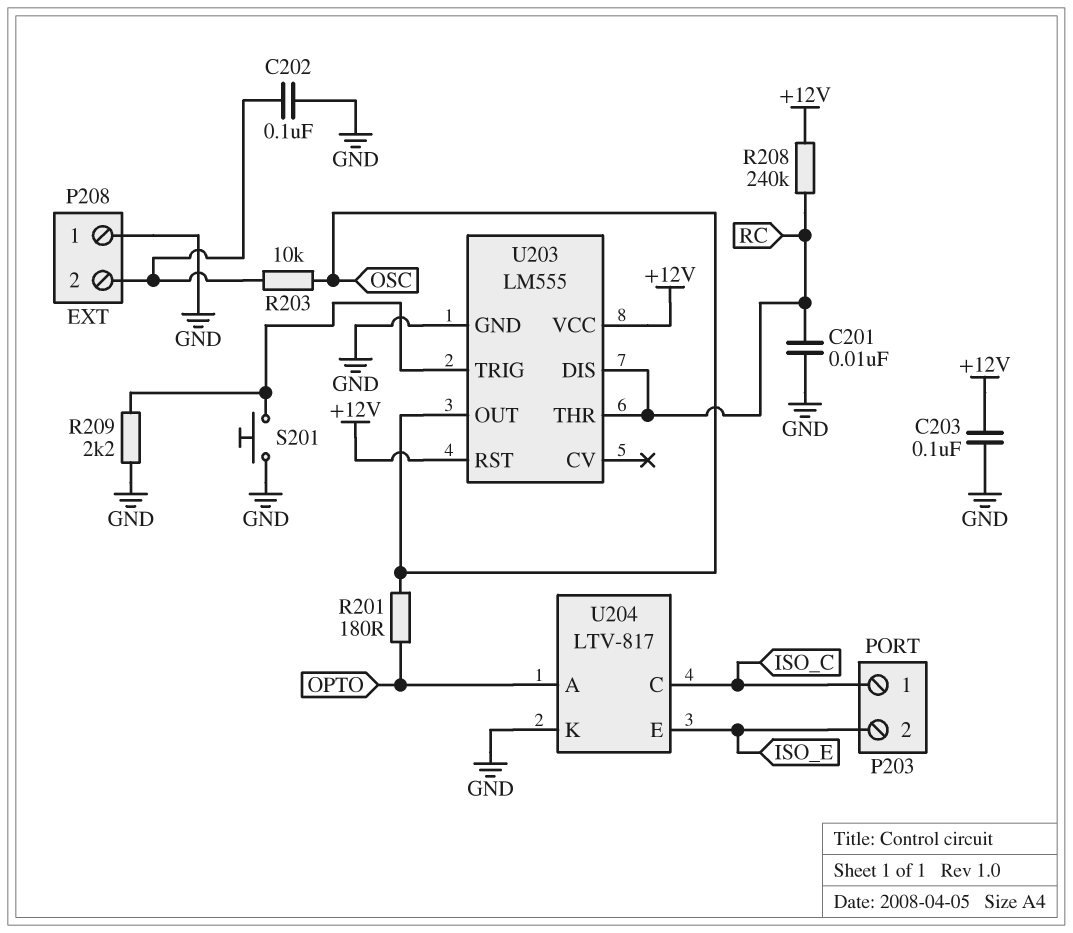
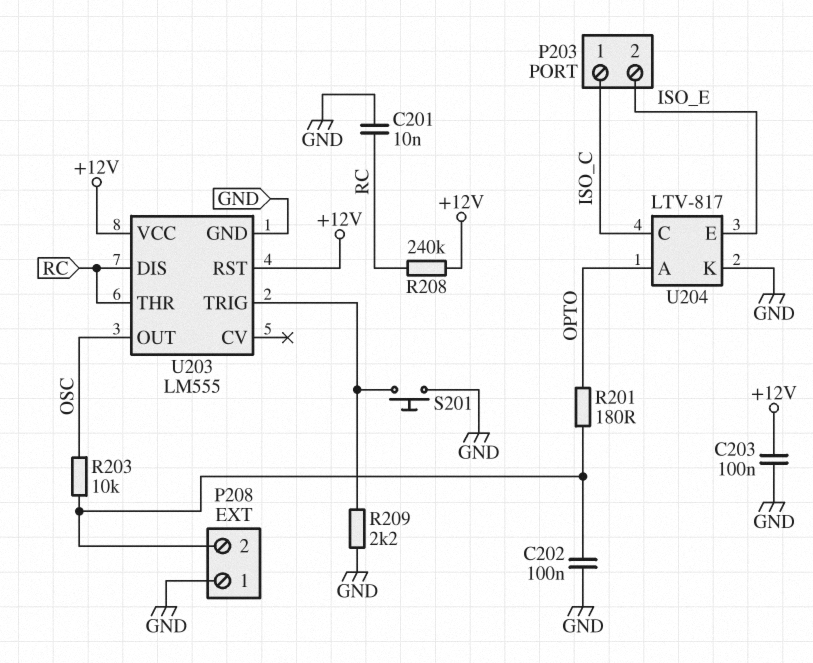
R201: 180 (OPTO, OSC) -> 180 (OPTO, P208/2)

